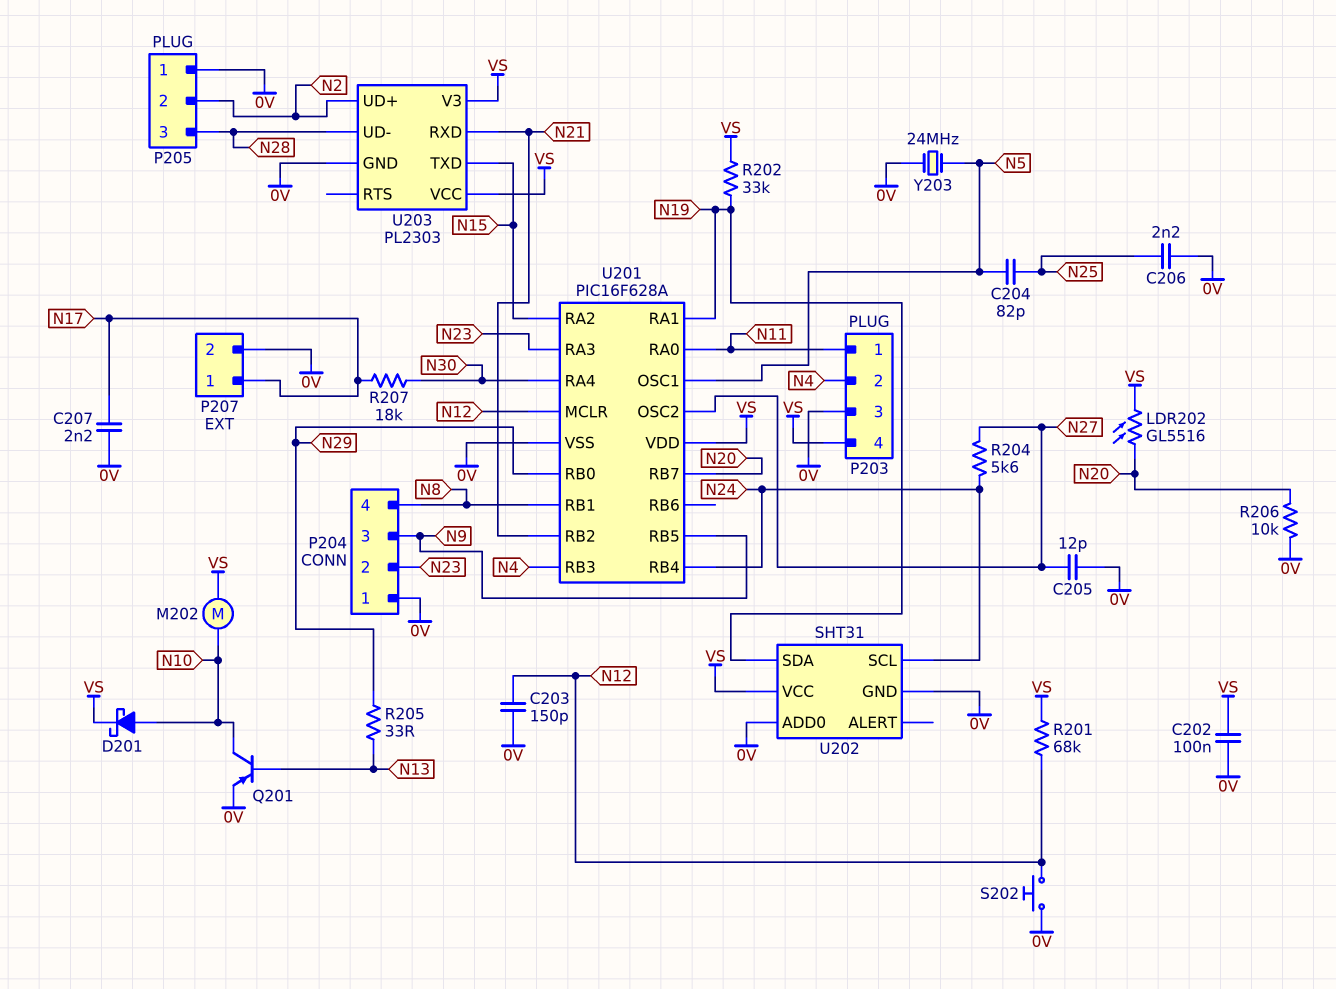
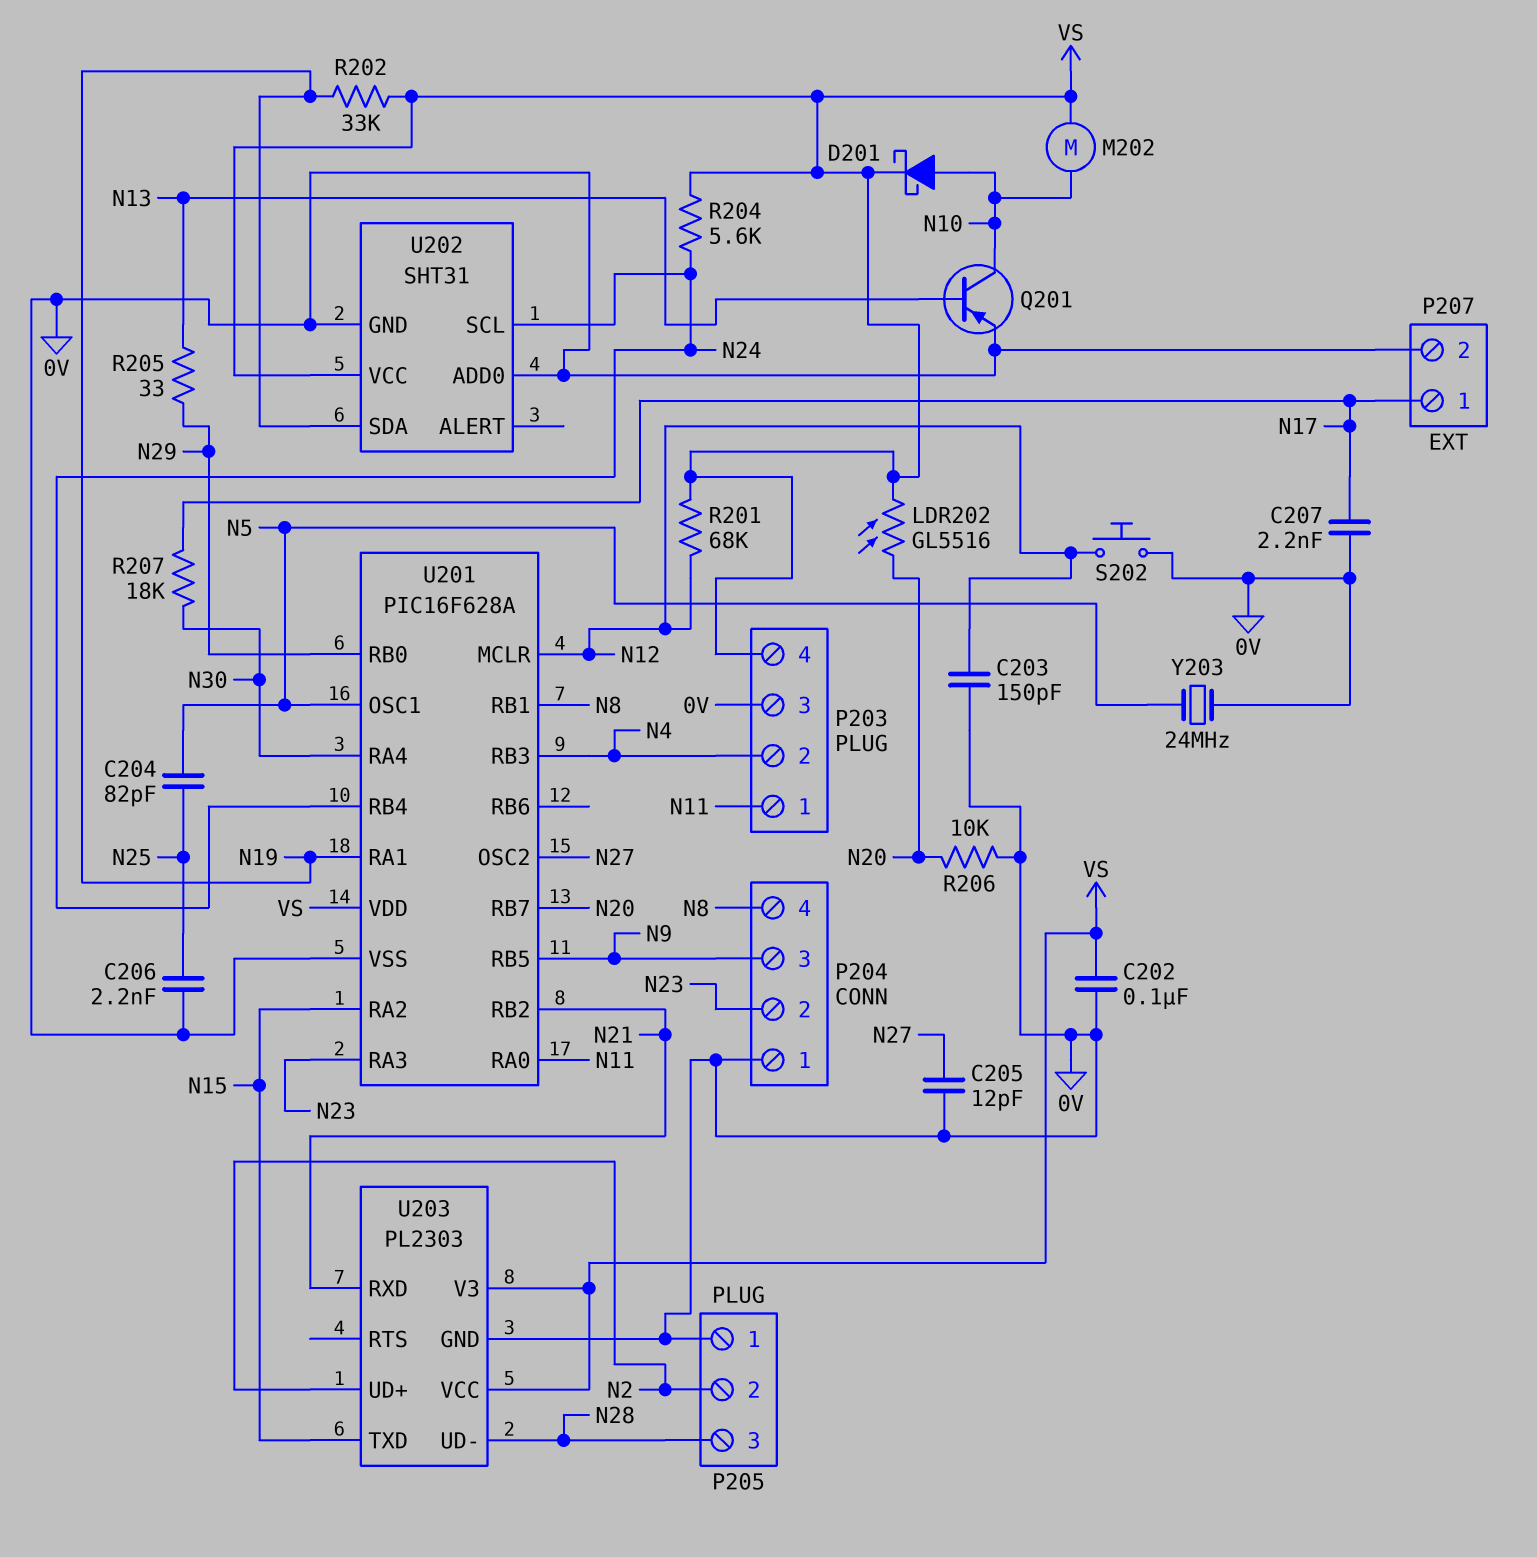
R204: 5.6k (N24, N27) -> 5.6k (N24, VS)

